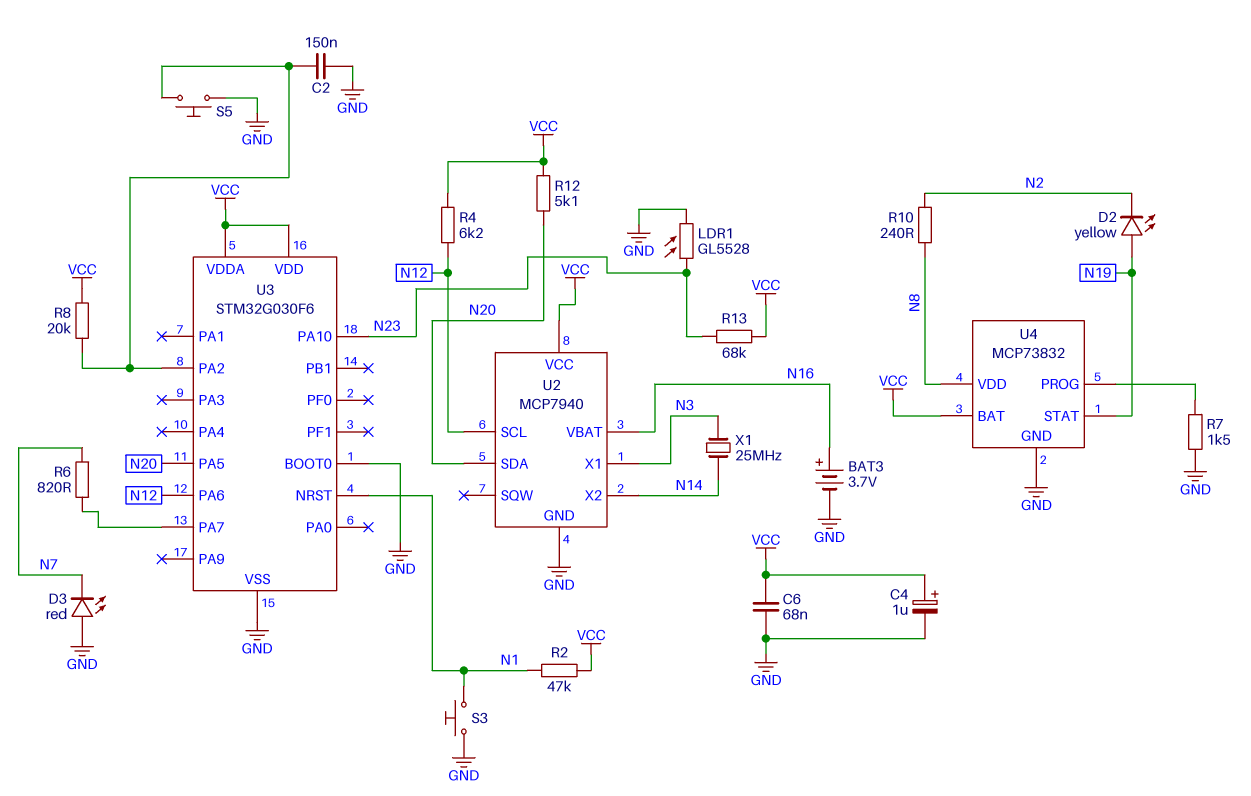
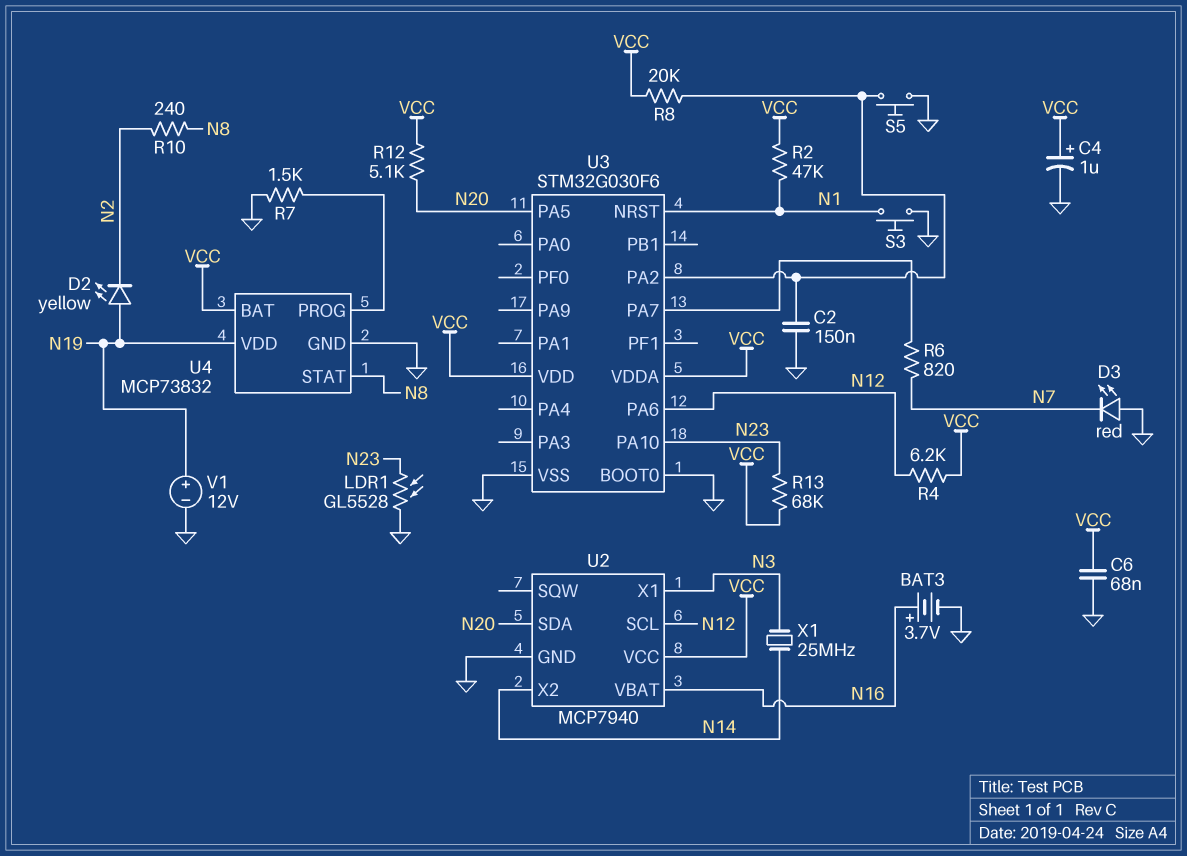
U4 pin STAT: N19 -> N8
U4 pin VDD: N8 -> N19
V1: none -> 12V (plus N19, minus GND)

